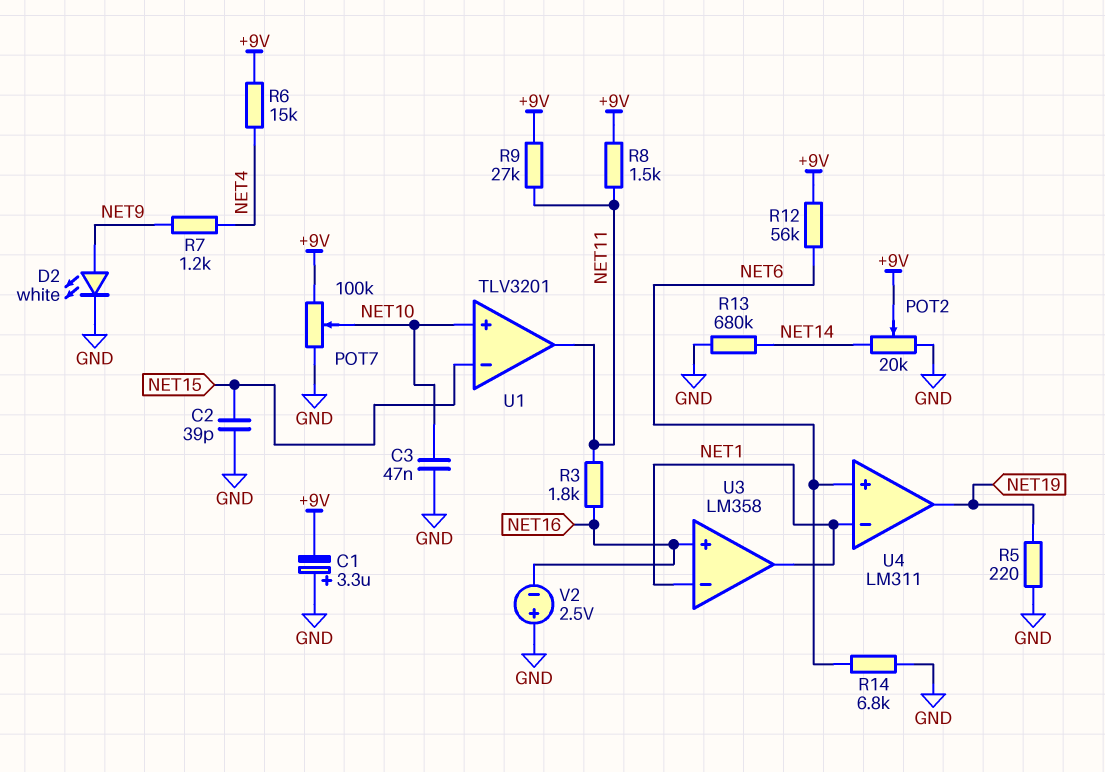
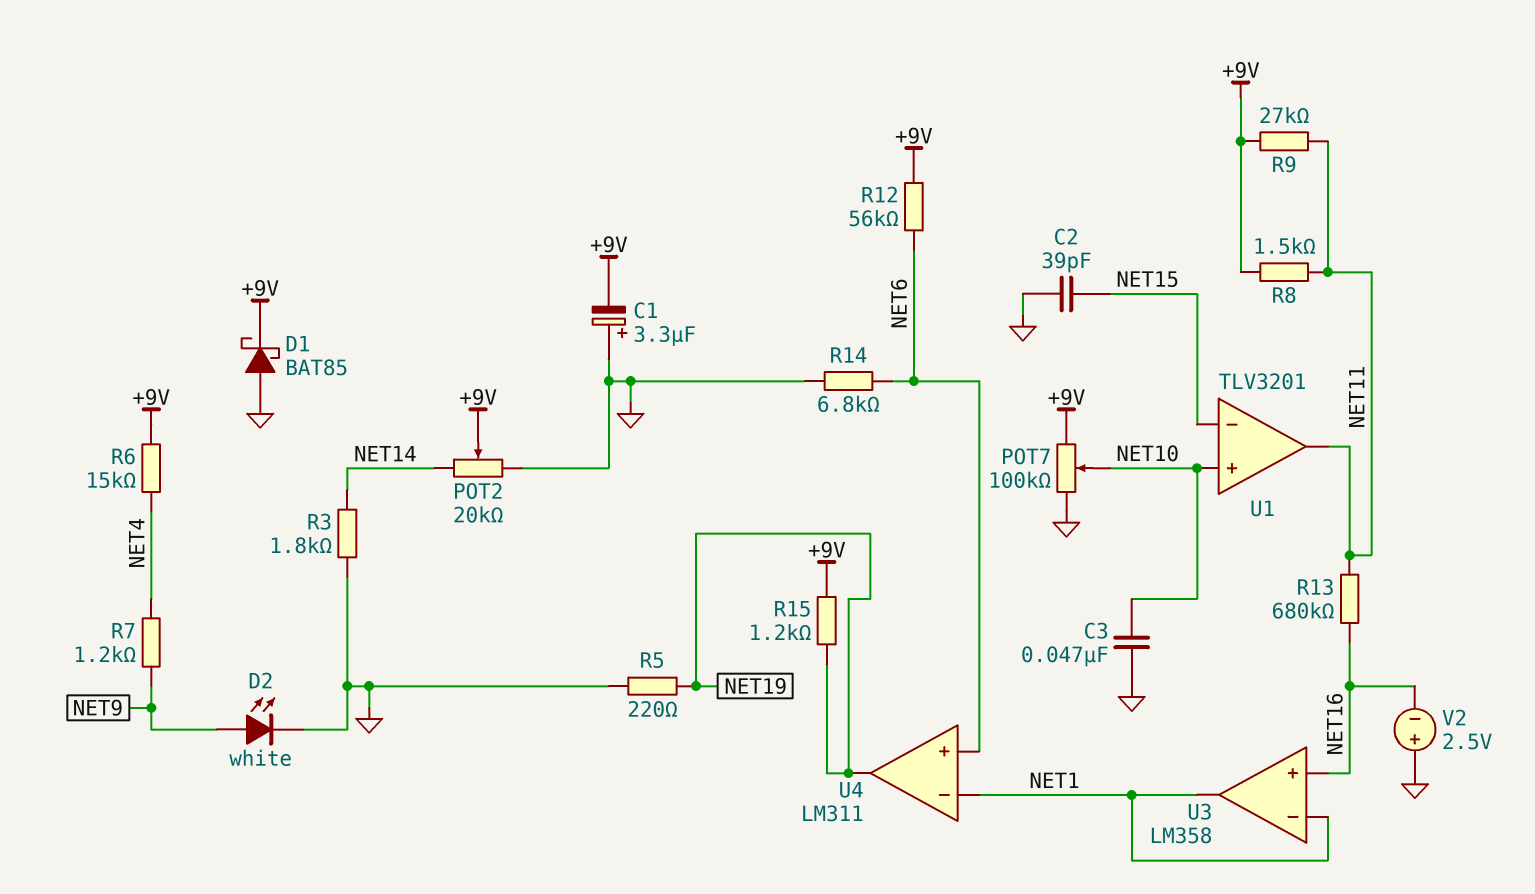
D1: none -> schottky BAT85 (A GND, K +9V)
R3: 1.8k (NET11, NET16) -> 1.8k (GND, NET14)
R13: 680k (GND, NET14) -> 680k (NET11, NET16)
R15: none -> 1.2k (+9V, NET19)

